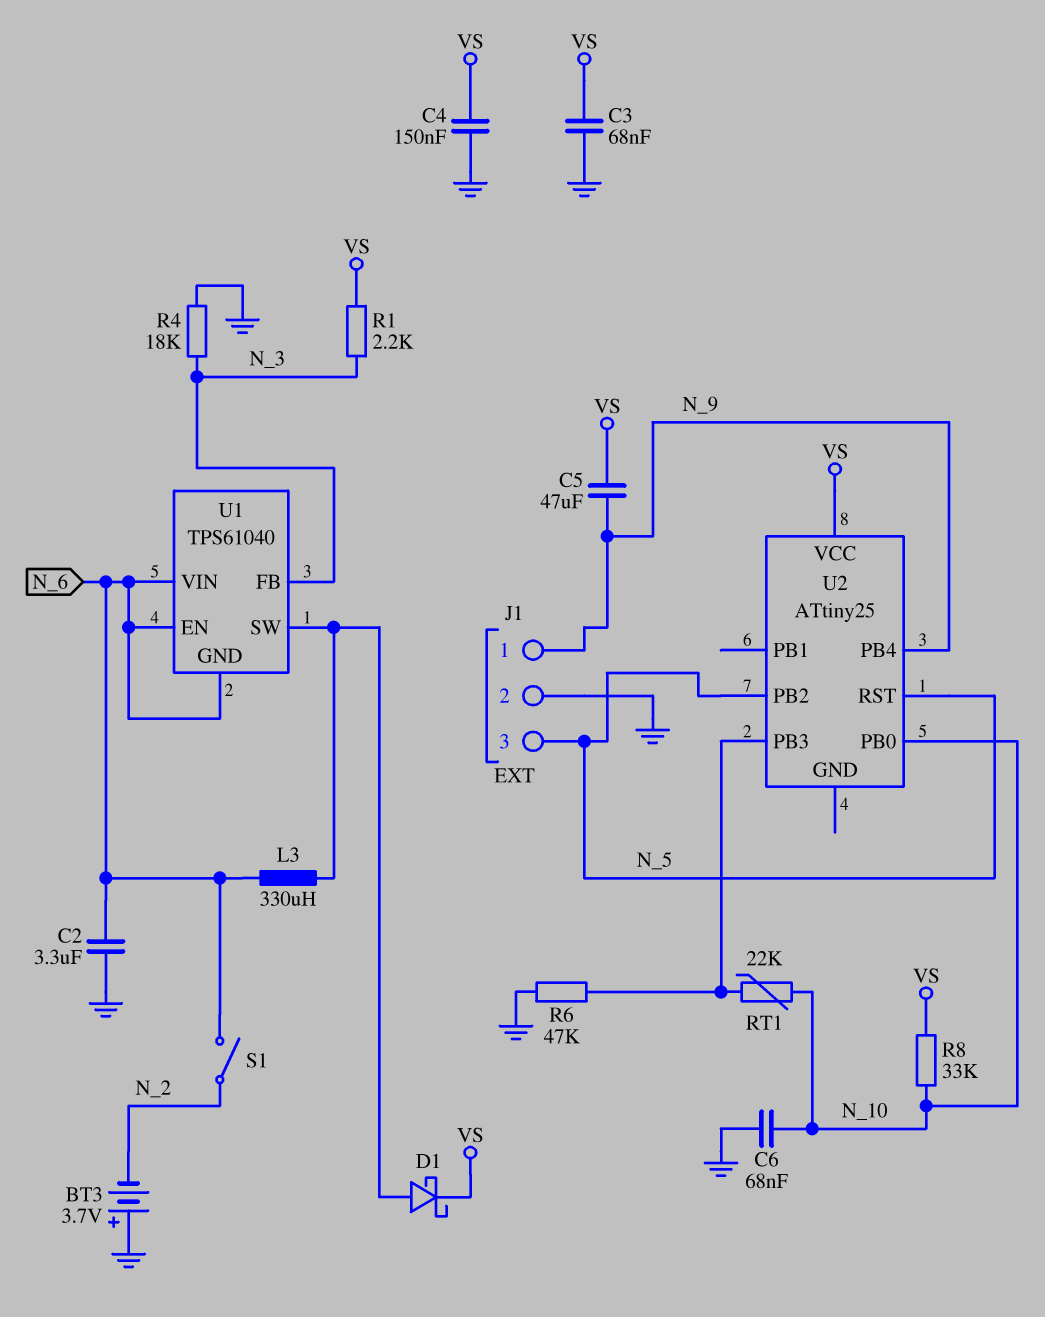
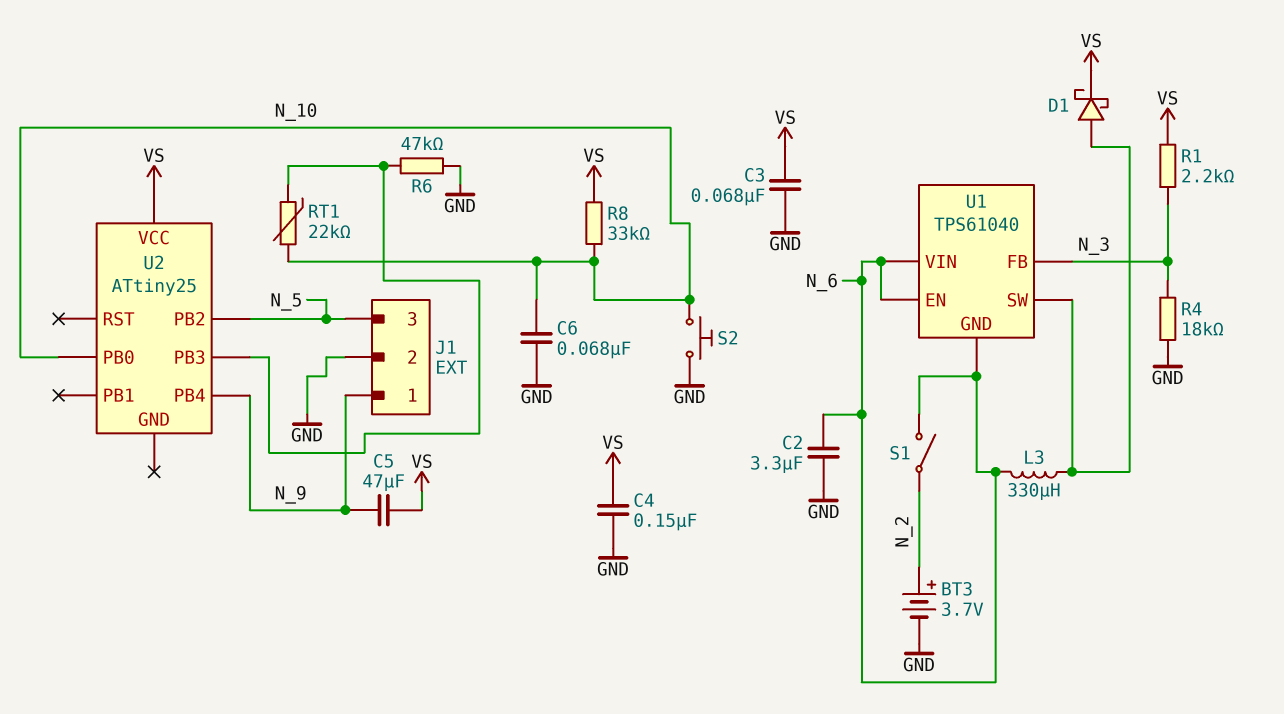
BT3: 3.7V (plus GND, minus N_2) -> 3.7V (plus N_2, minus GND)
S2: none -> button (GND, N_10)
U2 pin RST: N_5 -> none

